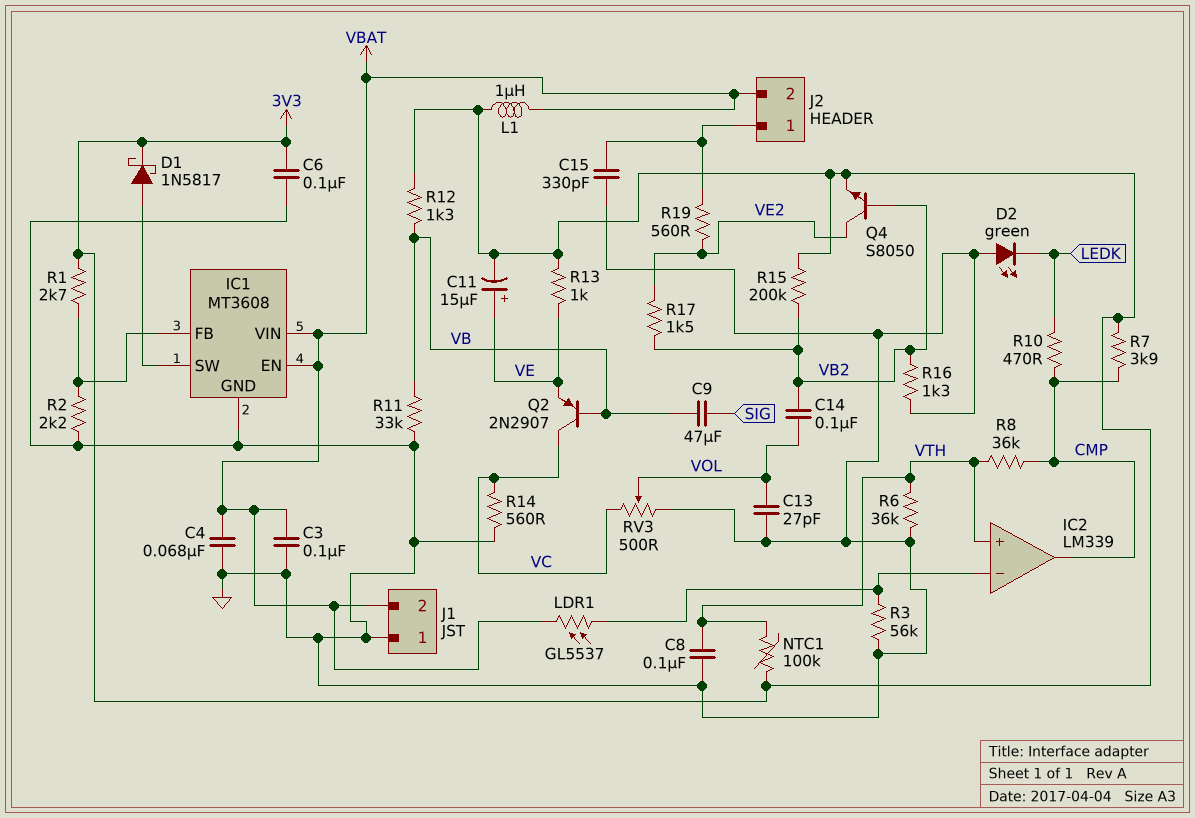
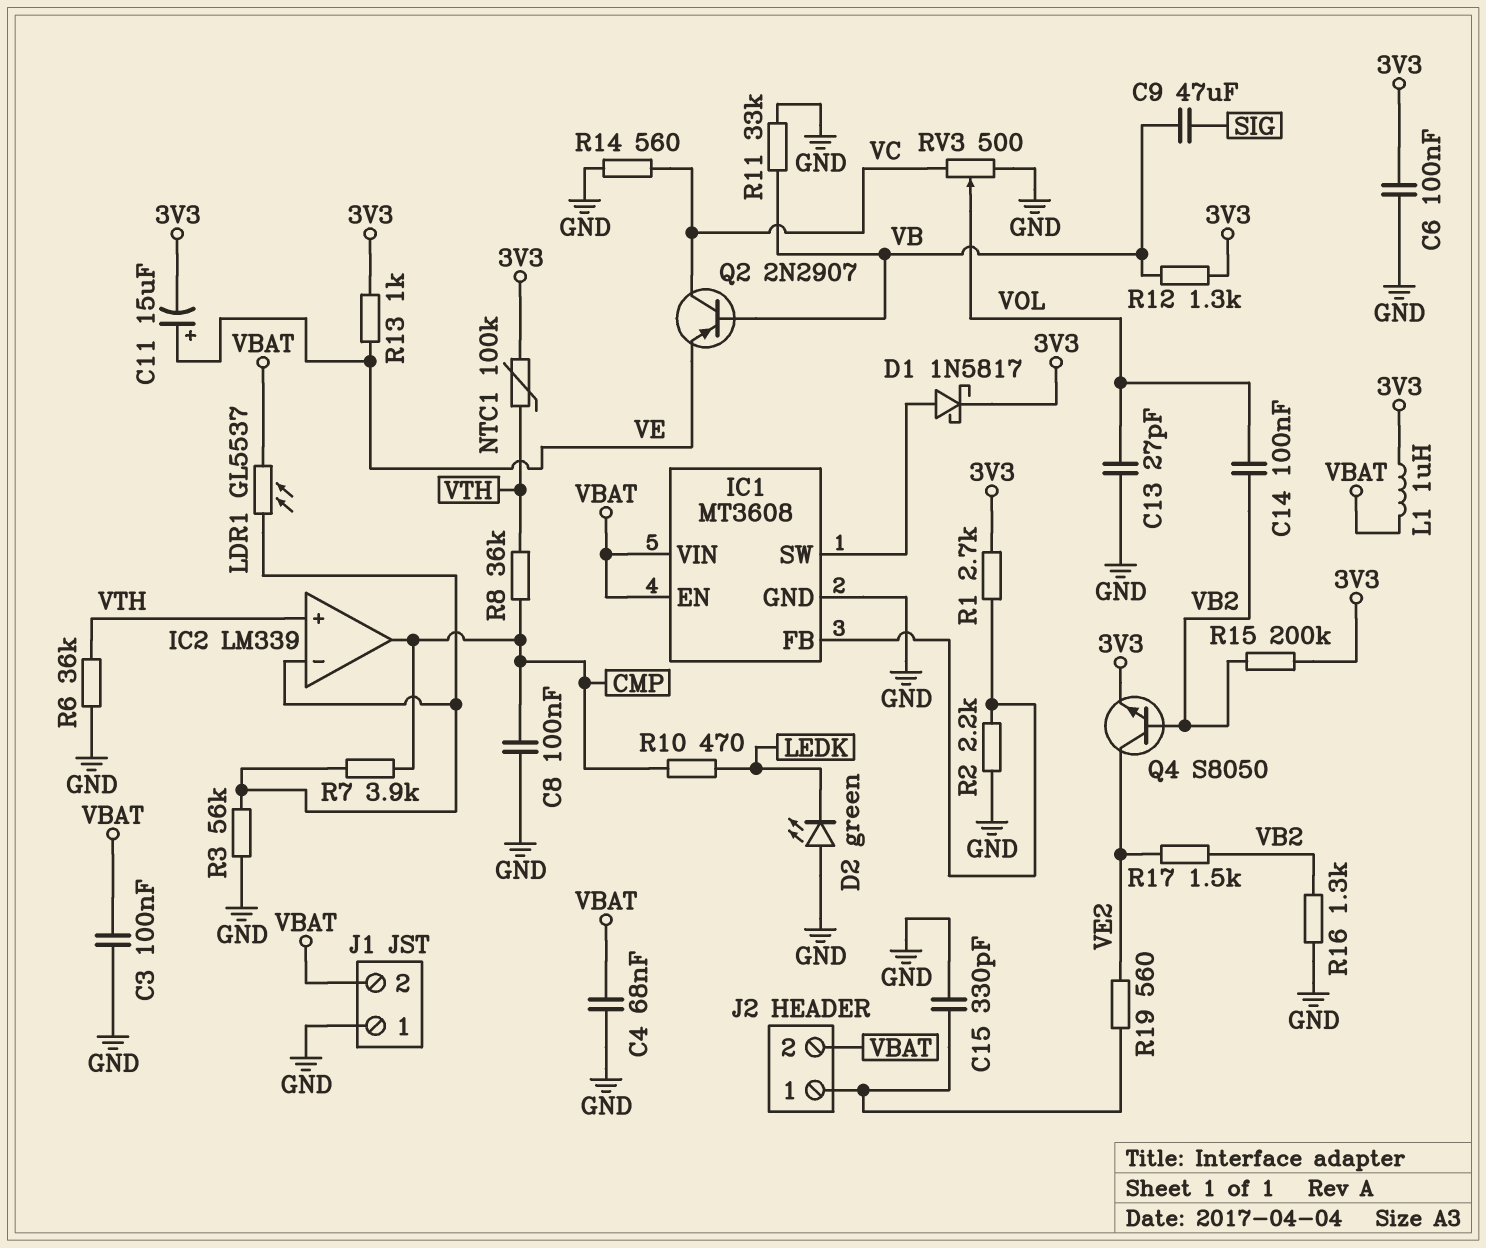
C8: 100nF (GND, VTH) -> 100nF (CMP, GND)
R7: 3.9k (3V3, CMP) -> 3.9k (CMP, IC2/in-)

